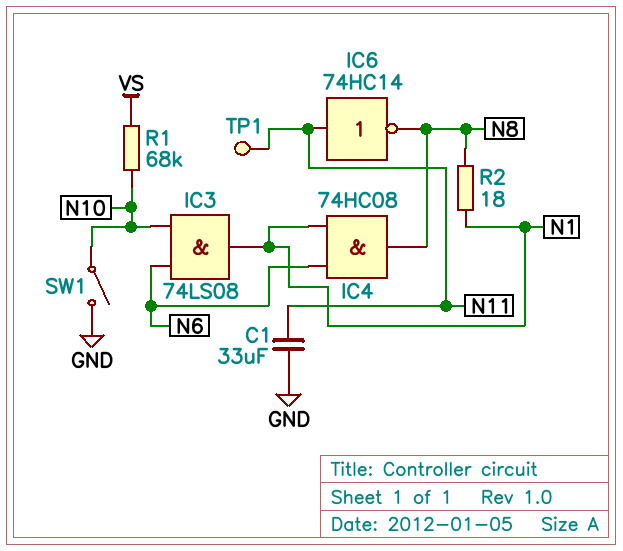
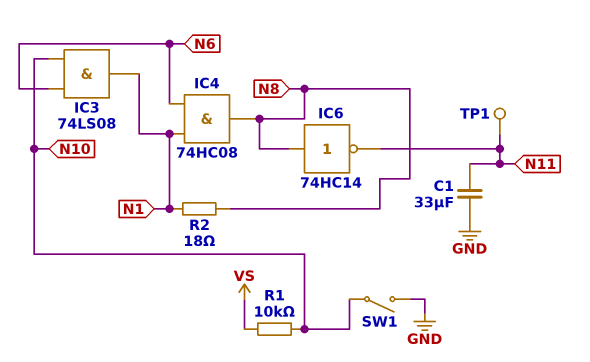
IC6: NOT 74HC14 (in N11, out N8) -> NOT 74HC14 (in N8, out N11)
R1: 68k (N10, VS) -> 10k (N10, VS)

